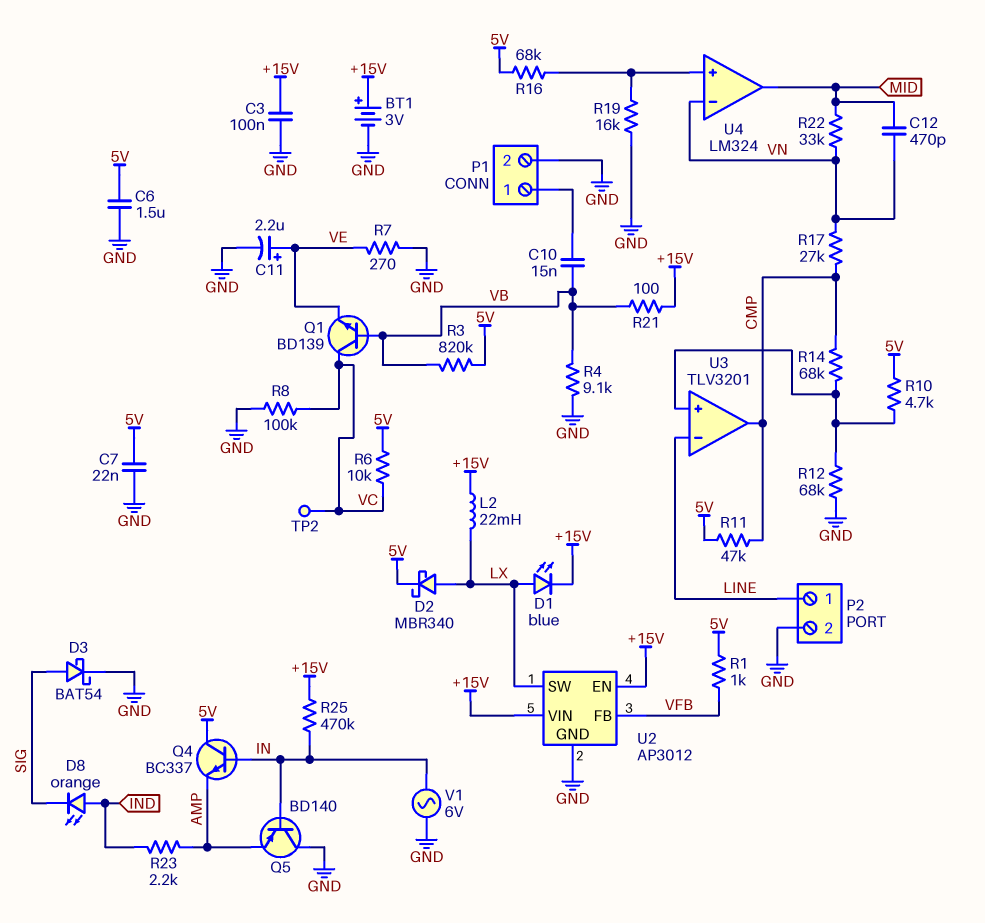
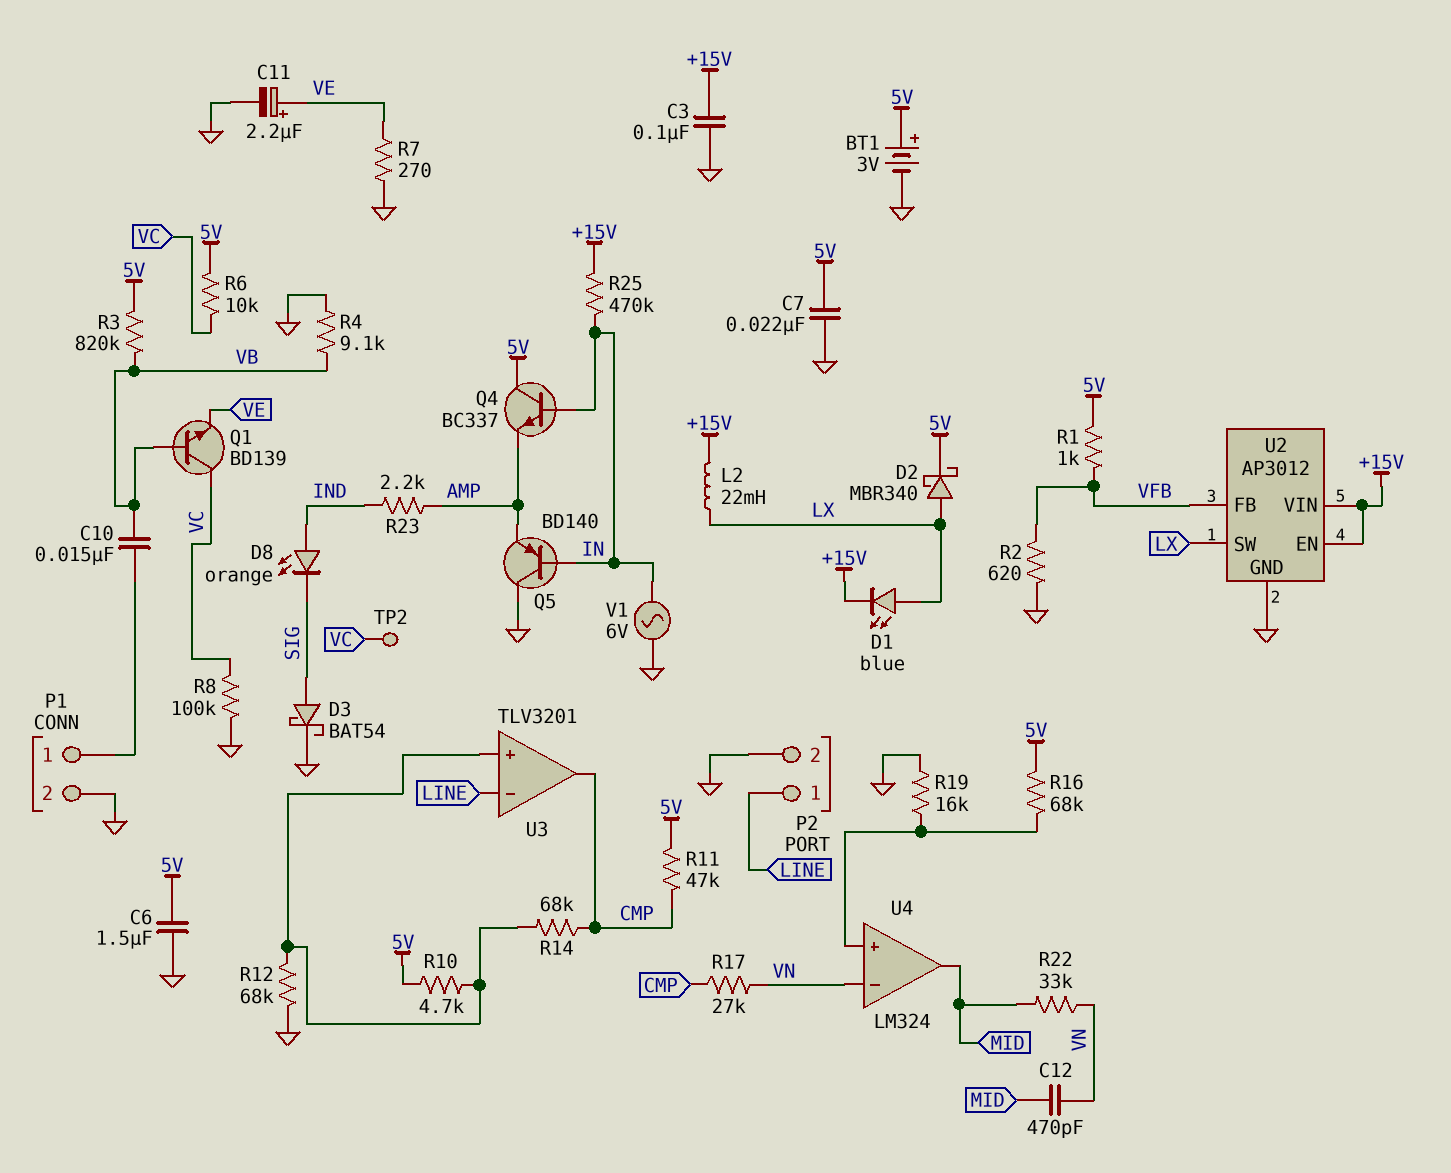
BT1: 3V (plus +15V, minus GND) -> 3V (plus 5V, minus GND)
R2: none -> 620 (GND, VFB)
R21: 100 (+15V, VB) -> none

